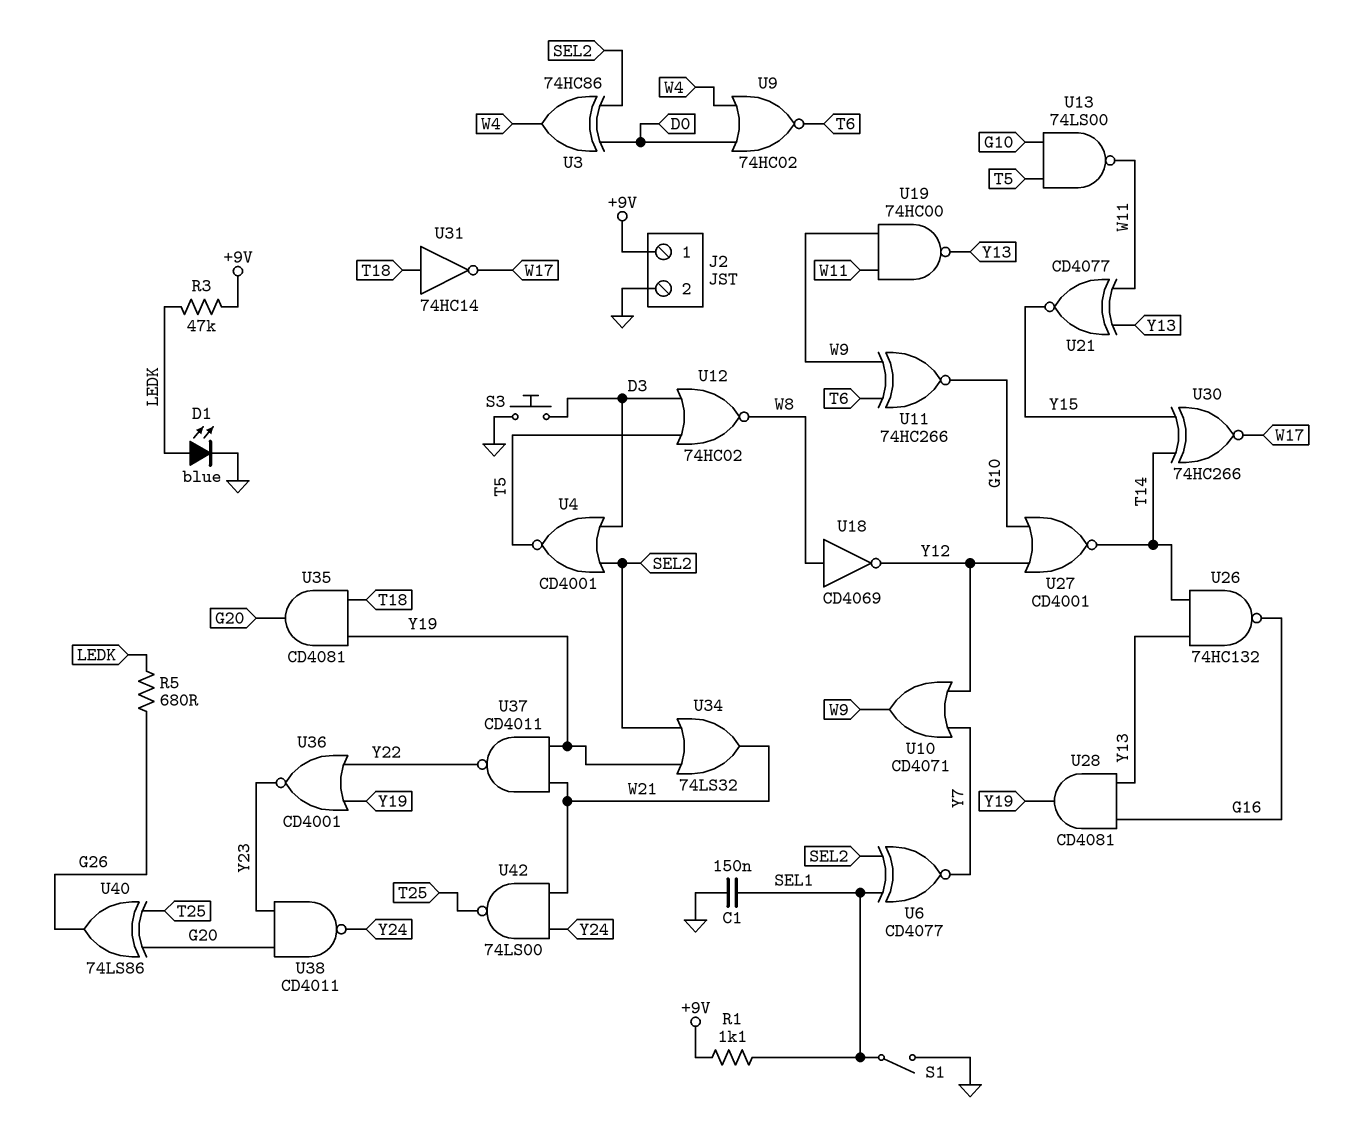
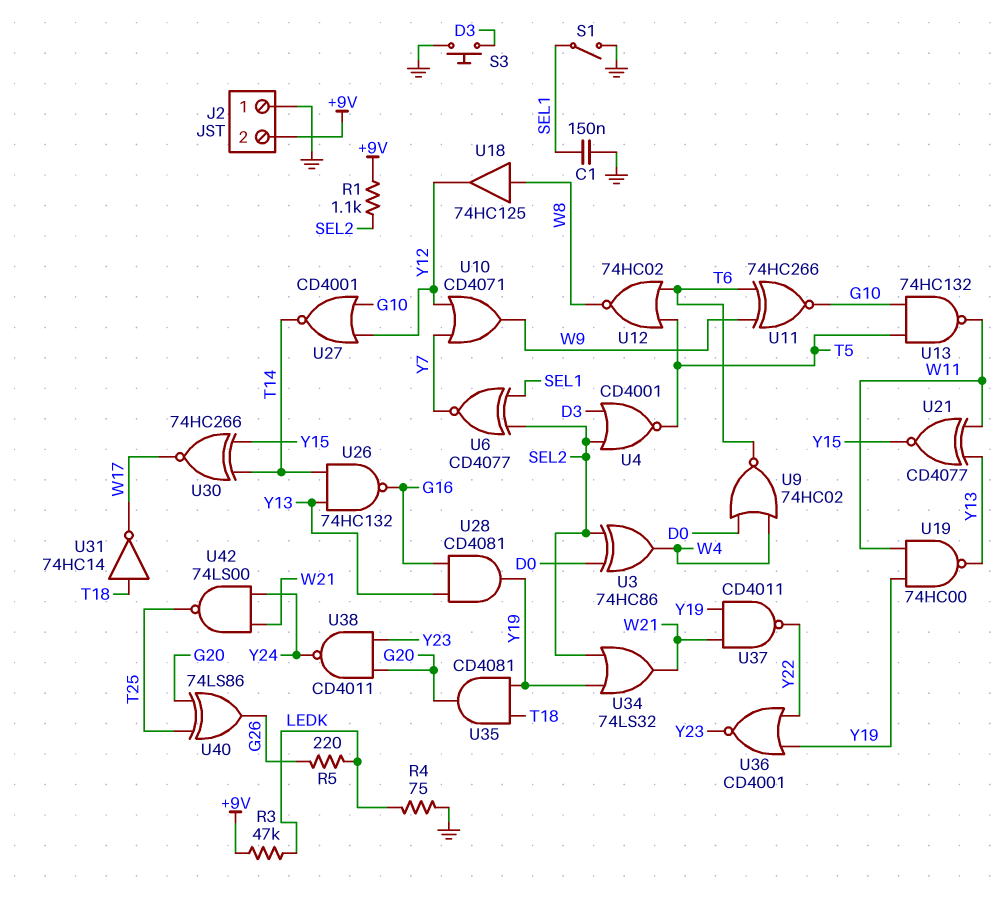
D1: LED blue (A LEDK, K GND) -> none
J2 pin 1: +9V -> GND
J2 pin 2: GND -> +9V
R1: 1.1k (+9V, SEL1) -> 1.1k (+9V, SEL2)
R4: none -> 75 (GND, LEDK)
R5: 680 (G26, LEDK) -> 220 (G26, LEDK)
U12: NOR 74HC02 (in D3, in T5, out W8) -> NOR 74HC02 (in T5, in T6, out W8)
U13: NAND 74LS00 (in G10, in T5, out W11) -> NAND 74HC132 (in G10, in T5, out W11)
U18: NOT CD4069 (in W8, out Y12) -> buffer 74HC125 (in W8, out Y12)
U19: NAND 74HC00 (in W9, in W11, out Y13) -> NAND 74HC00 (in W11, in Y19, out Y13)

